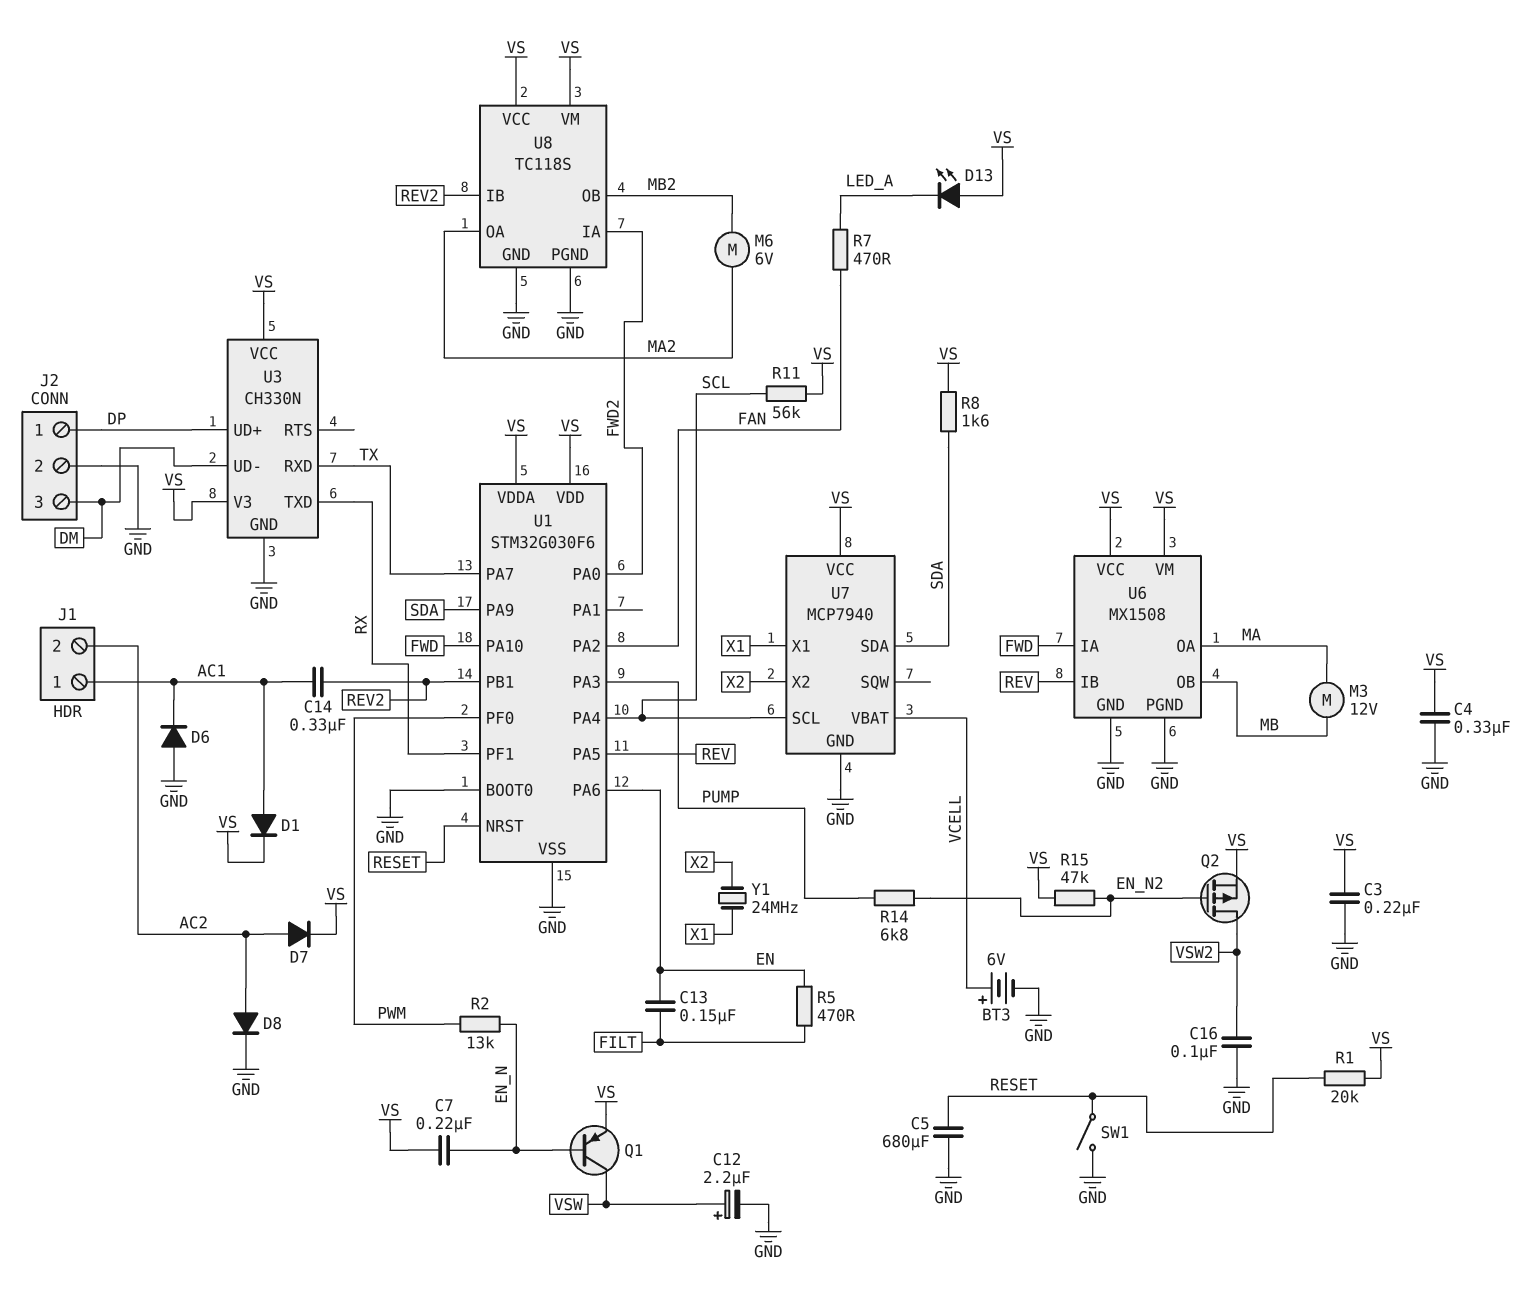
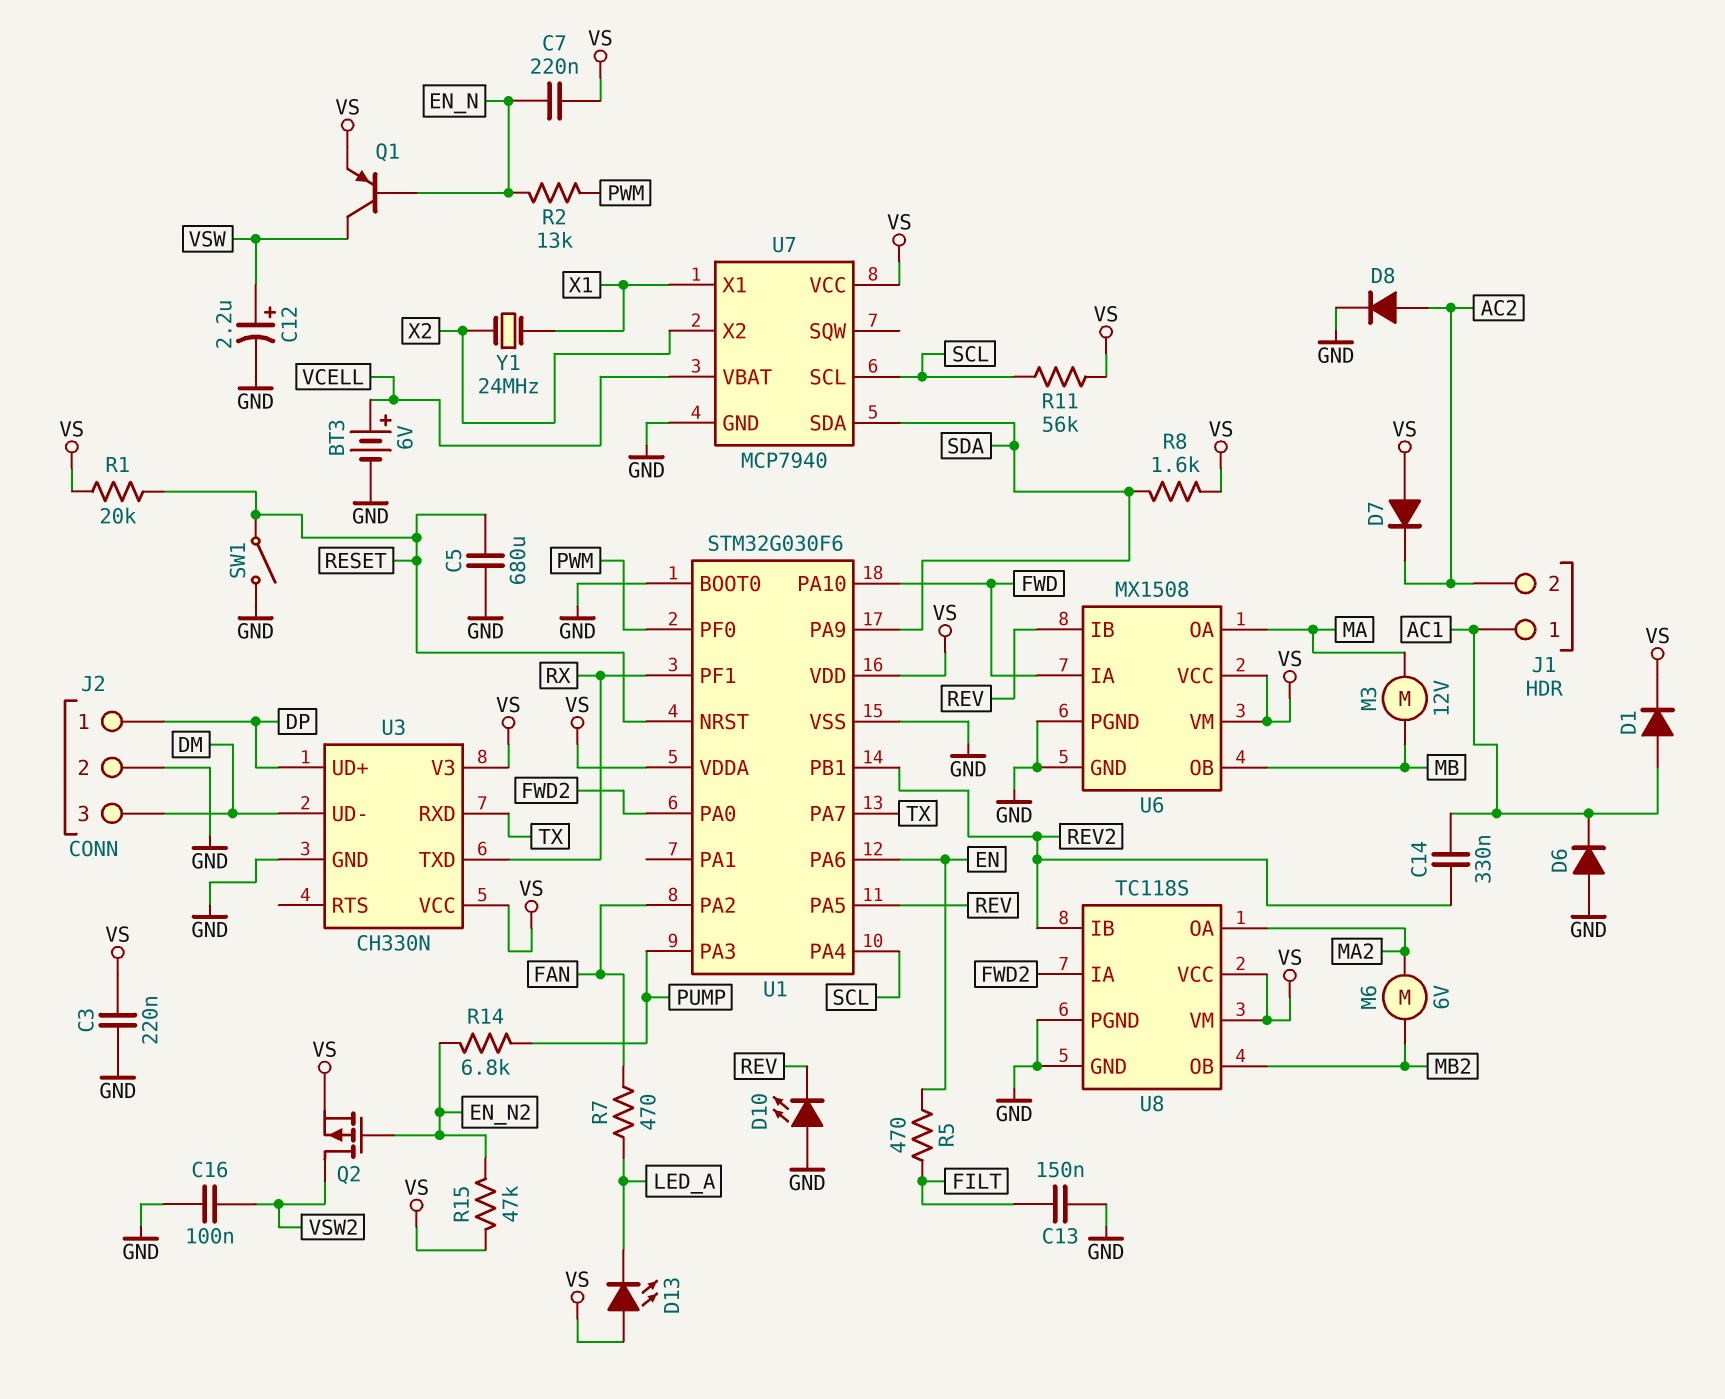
C4: 330nF (GND, VS) -> none
C13: 150nF (EN, FILT) -> 150nF (FILT, GND)
D7: diode (A AC2, K VS) -> diode (A VS, K AC2)
D10: none -> LED (A GND, K REV)

